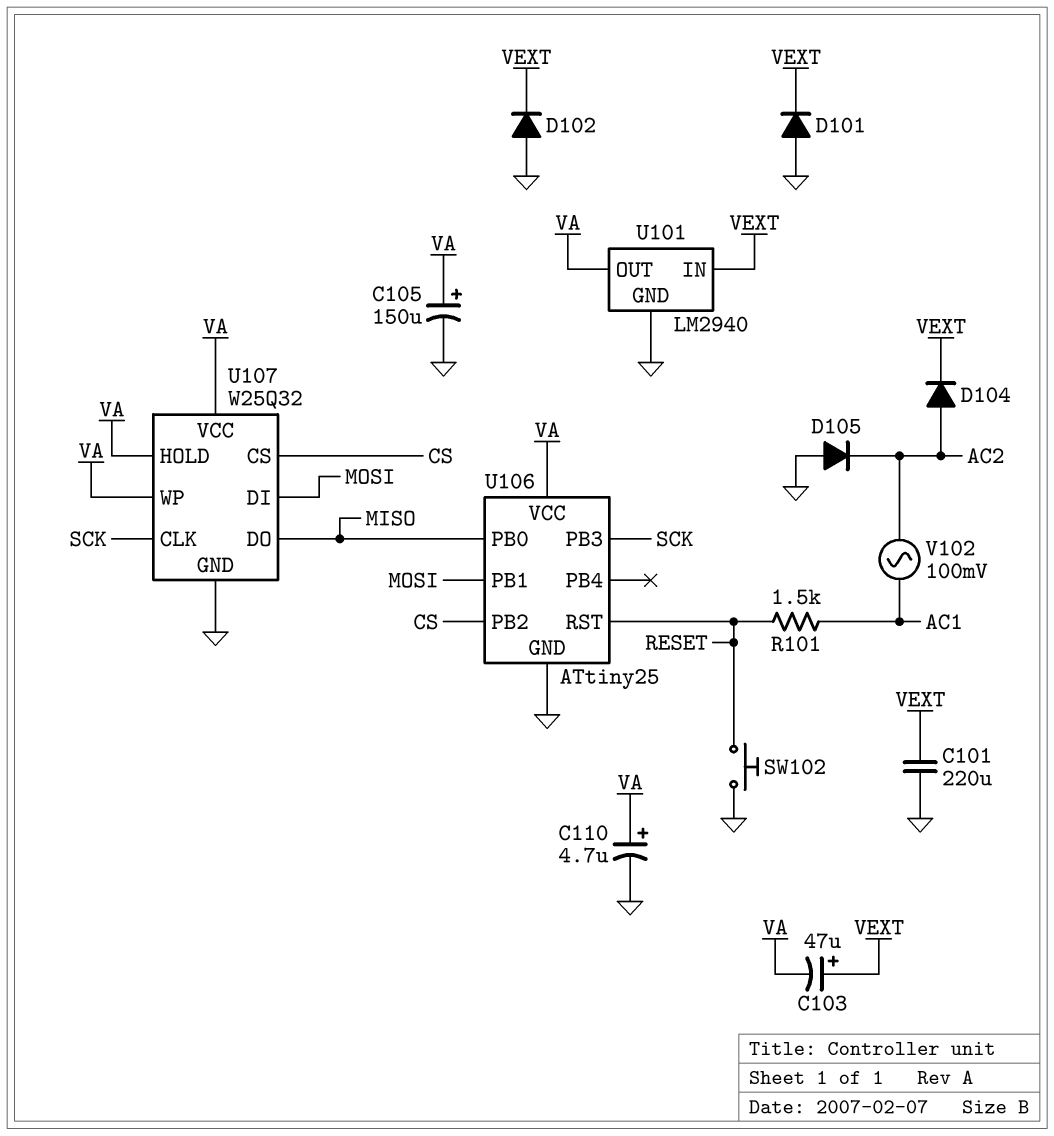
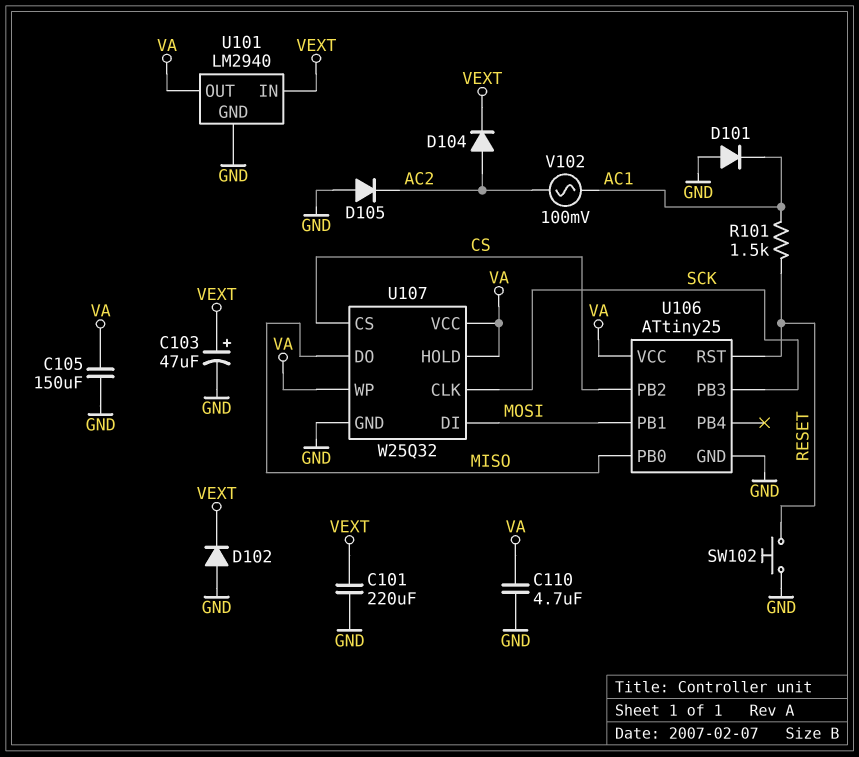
C103: 47uF (plus VEXT, minus VA) -> 47uF (plus VEXT, minus GND)
C105: 150uF (plus VA, minus GND) -> 150uF (GND, VA)
C110: 4.7uF (plus VA, minus GND) -> 4.7uF (GND, VA)
D101: diode (A GND, K VEXT) -> diode (A GND, K AC1)

